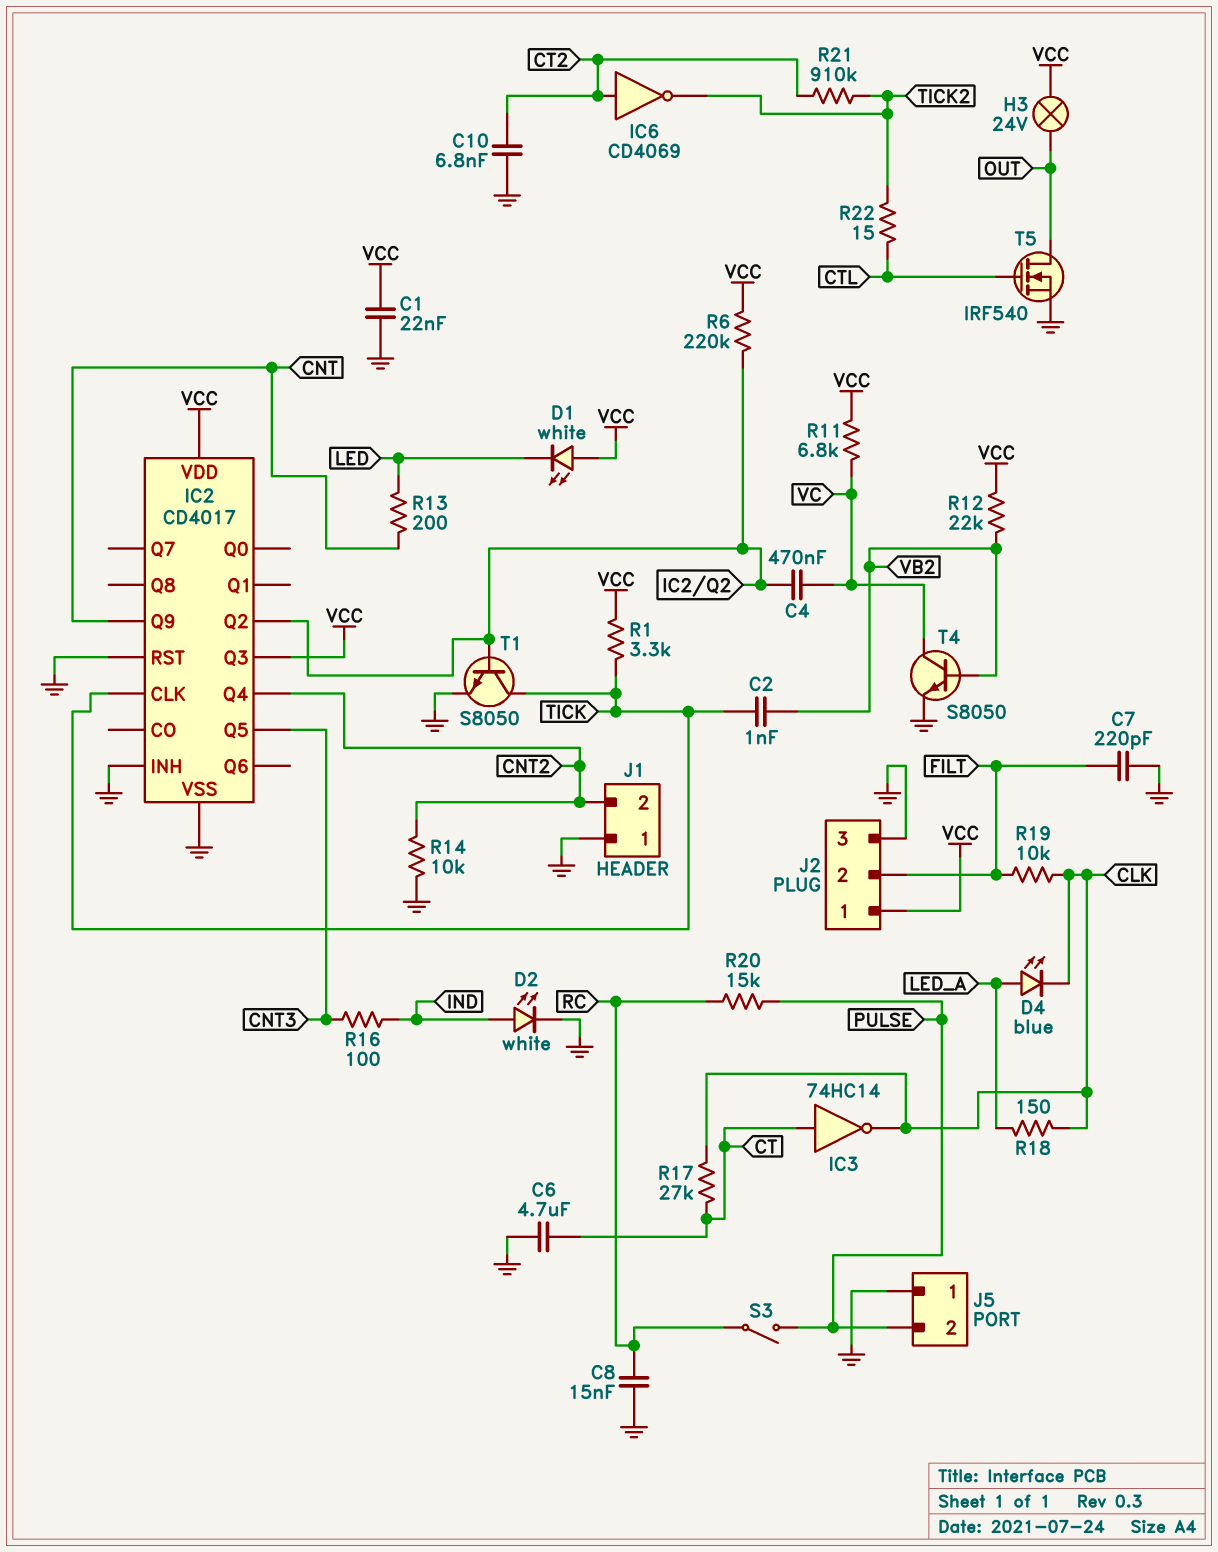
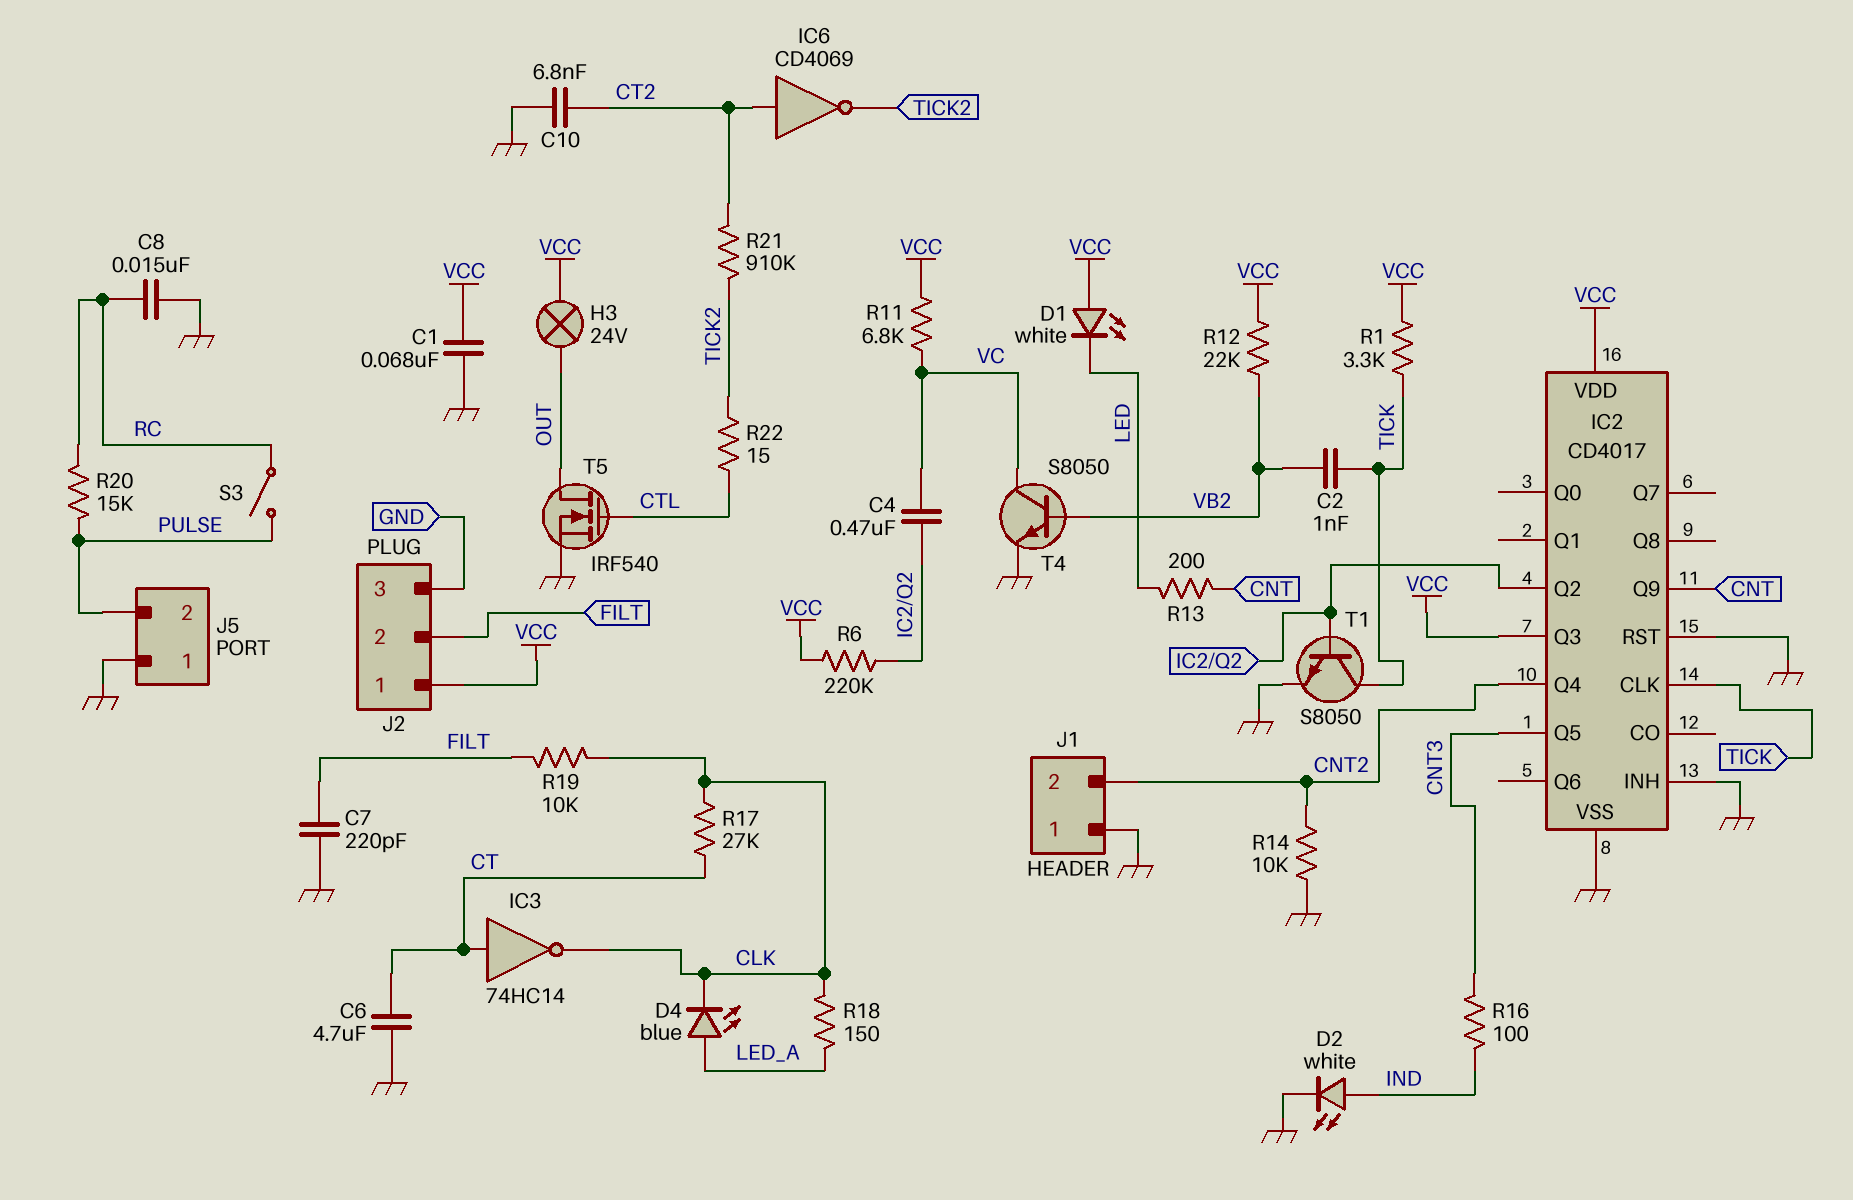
C1: 22nF (GND, VCC) -> 68nF (GND, VCC)

